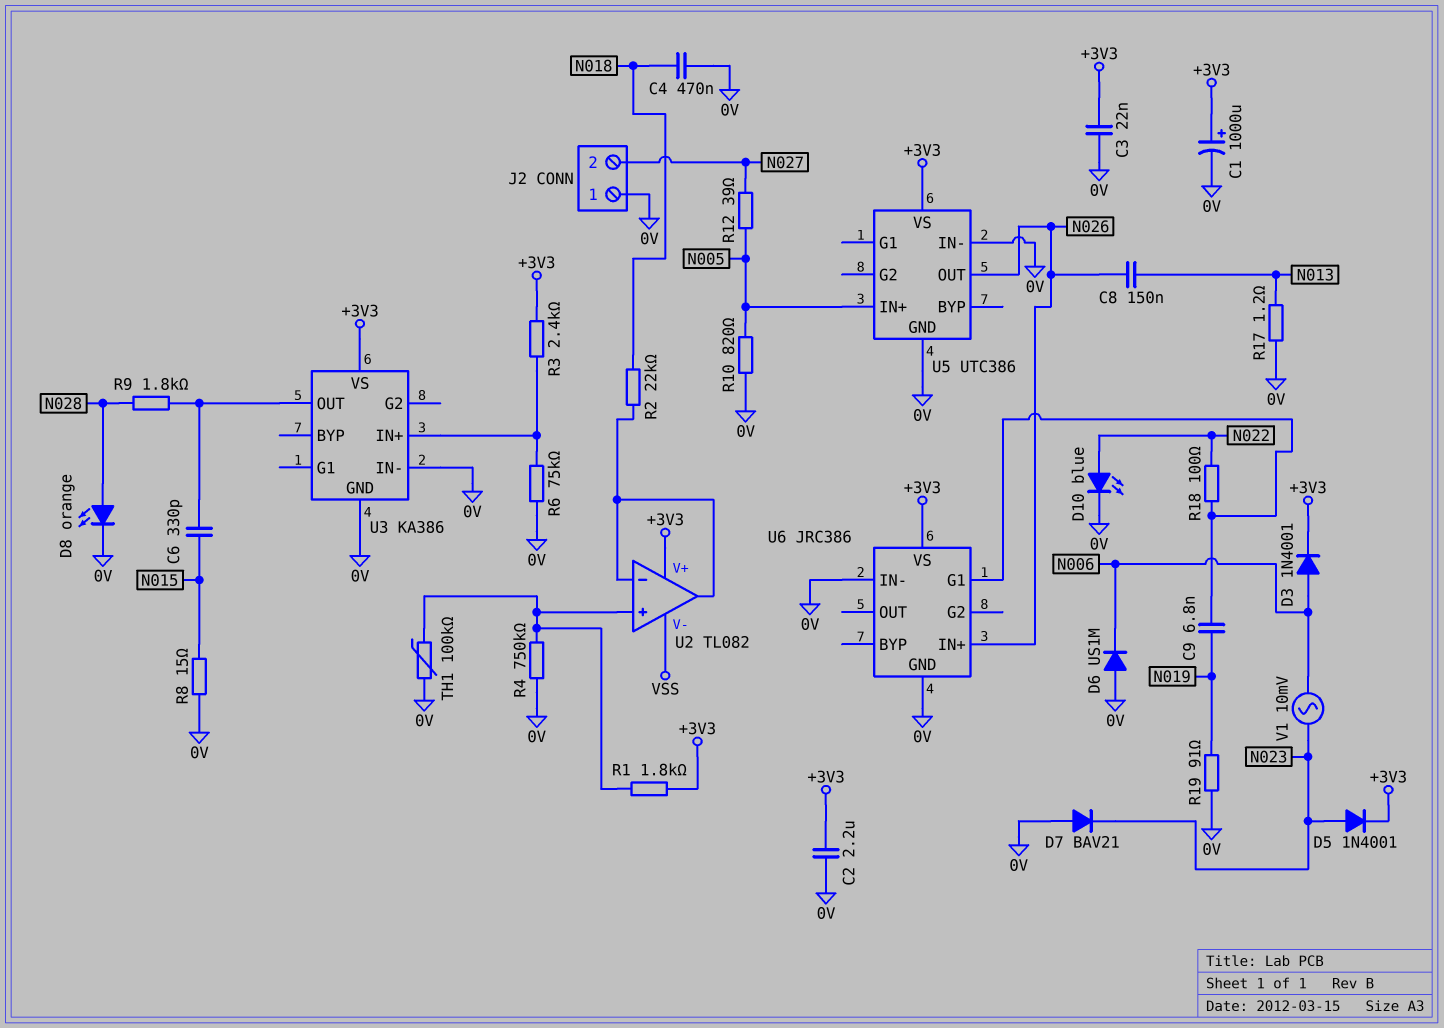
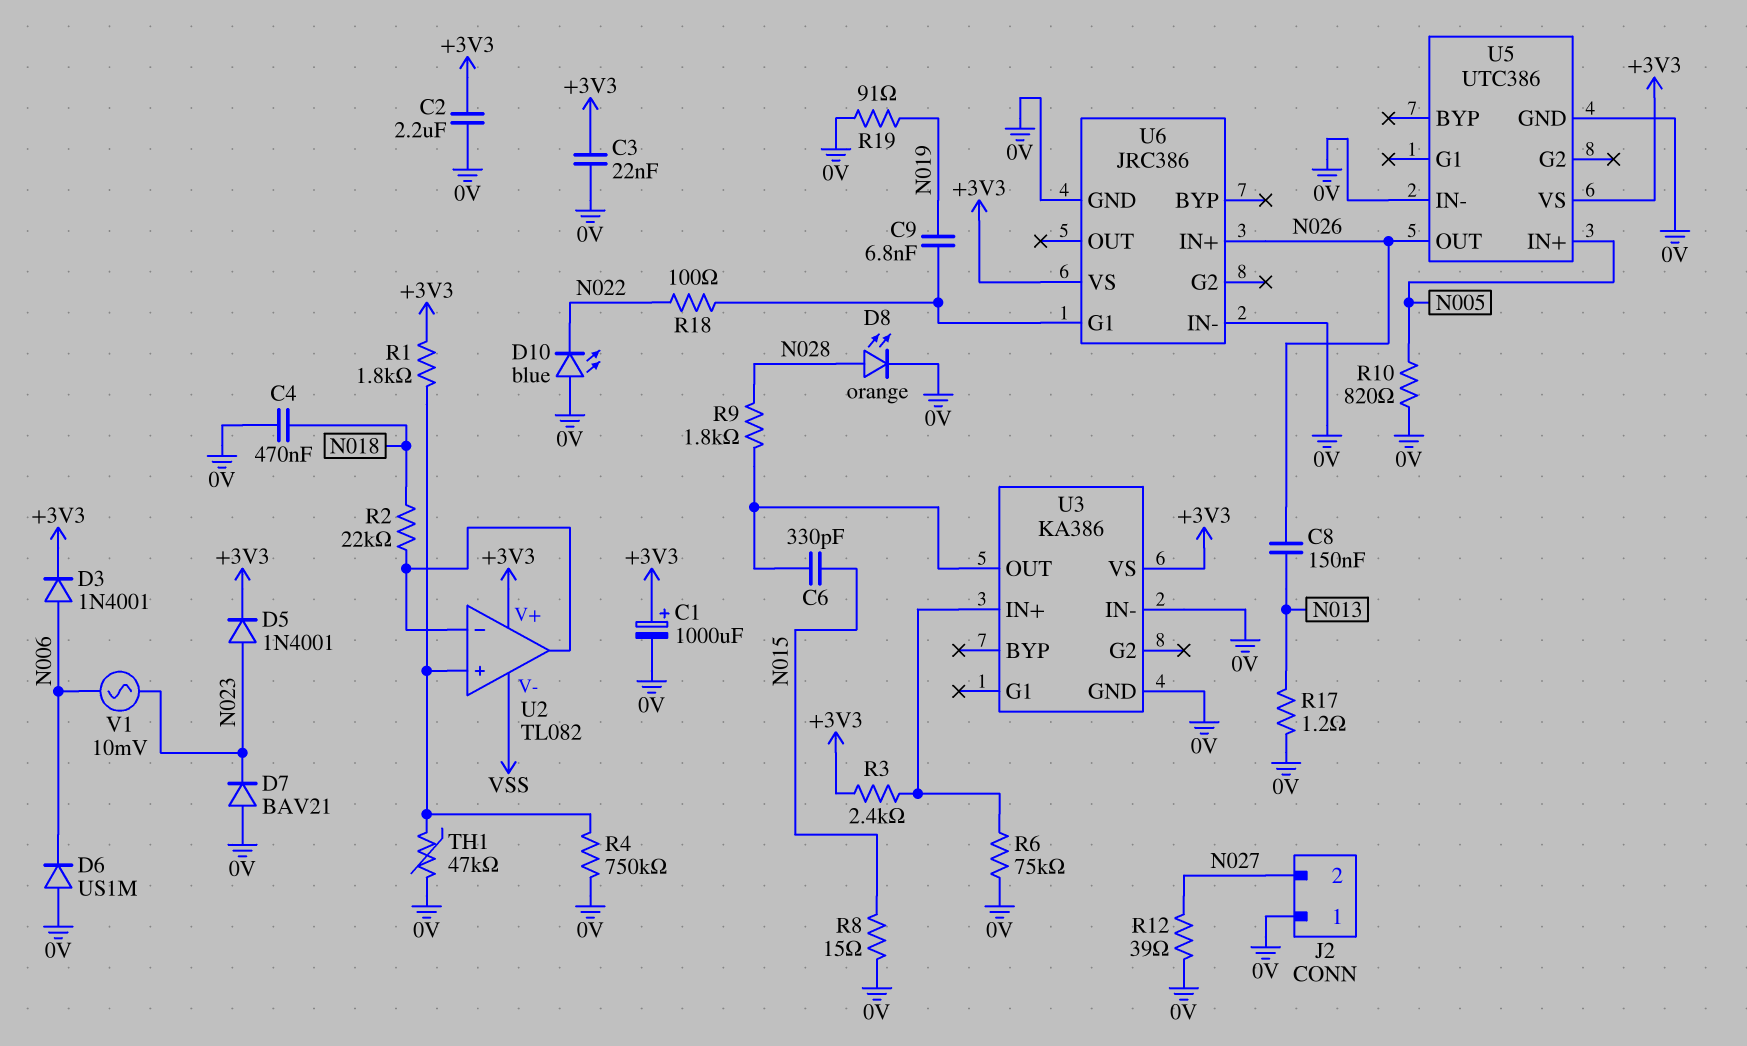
D10: LED blue (A N022, K 0V) -> LED blue (A 0V, K N022)
R12: 39 (N005, N027) -> 39 (0V, N027)
TH1: 100k (0V, U2/in+) -> 47k (0V, U2/in+)

